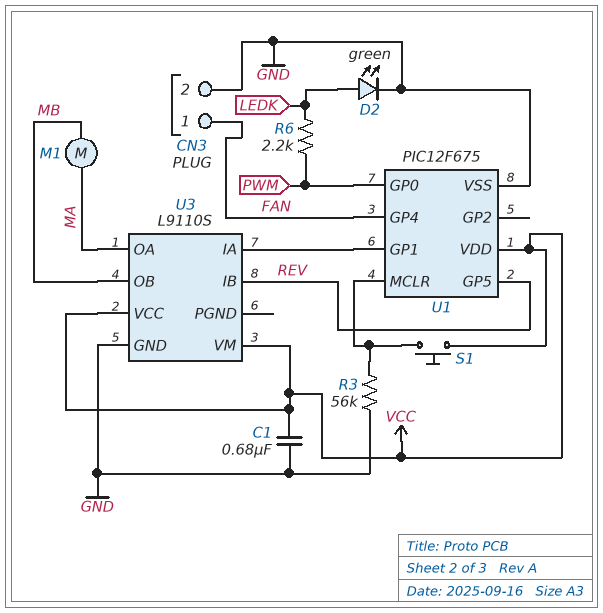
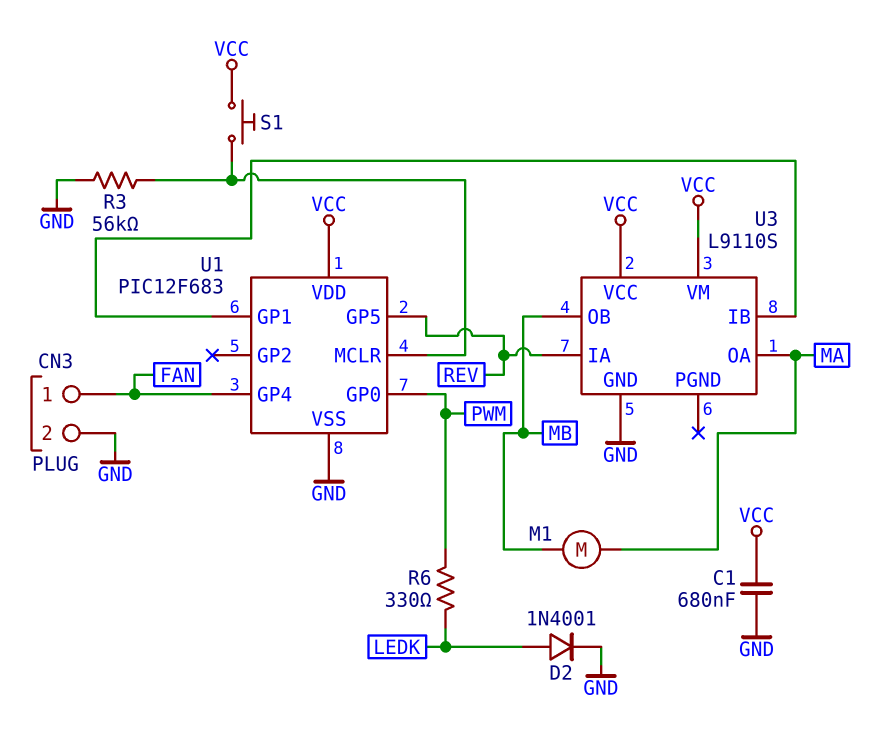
D2: LED green (A LEDK, K GND) -> diode 1N4001 (A LEDK, K GND)
R6: 2.2k (LEDK, PWM) -> 330 (LEDK, PWM)
U1: PIC12F675 -> PIC12F683
U3 pin IA: U1/GP1 -> REV
U3 pin IB: REV -> U1/GP1

